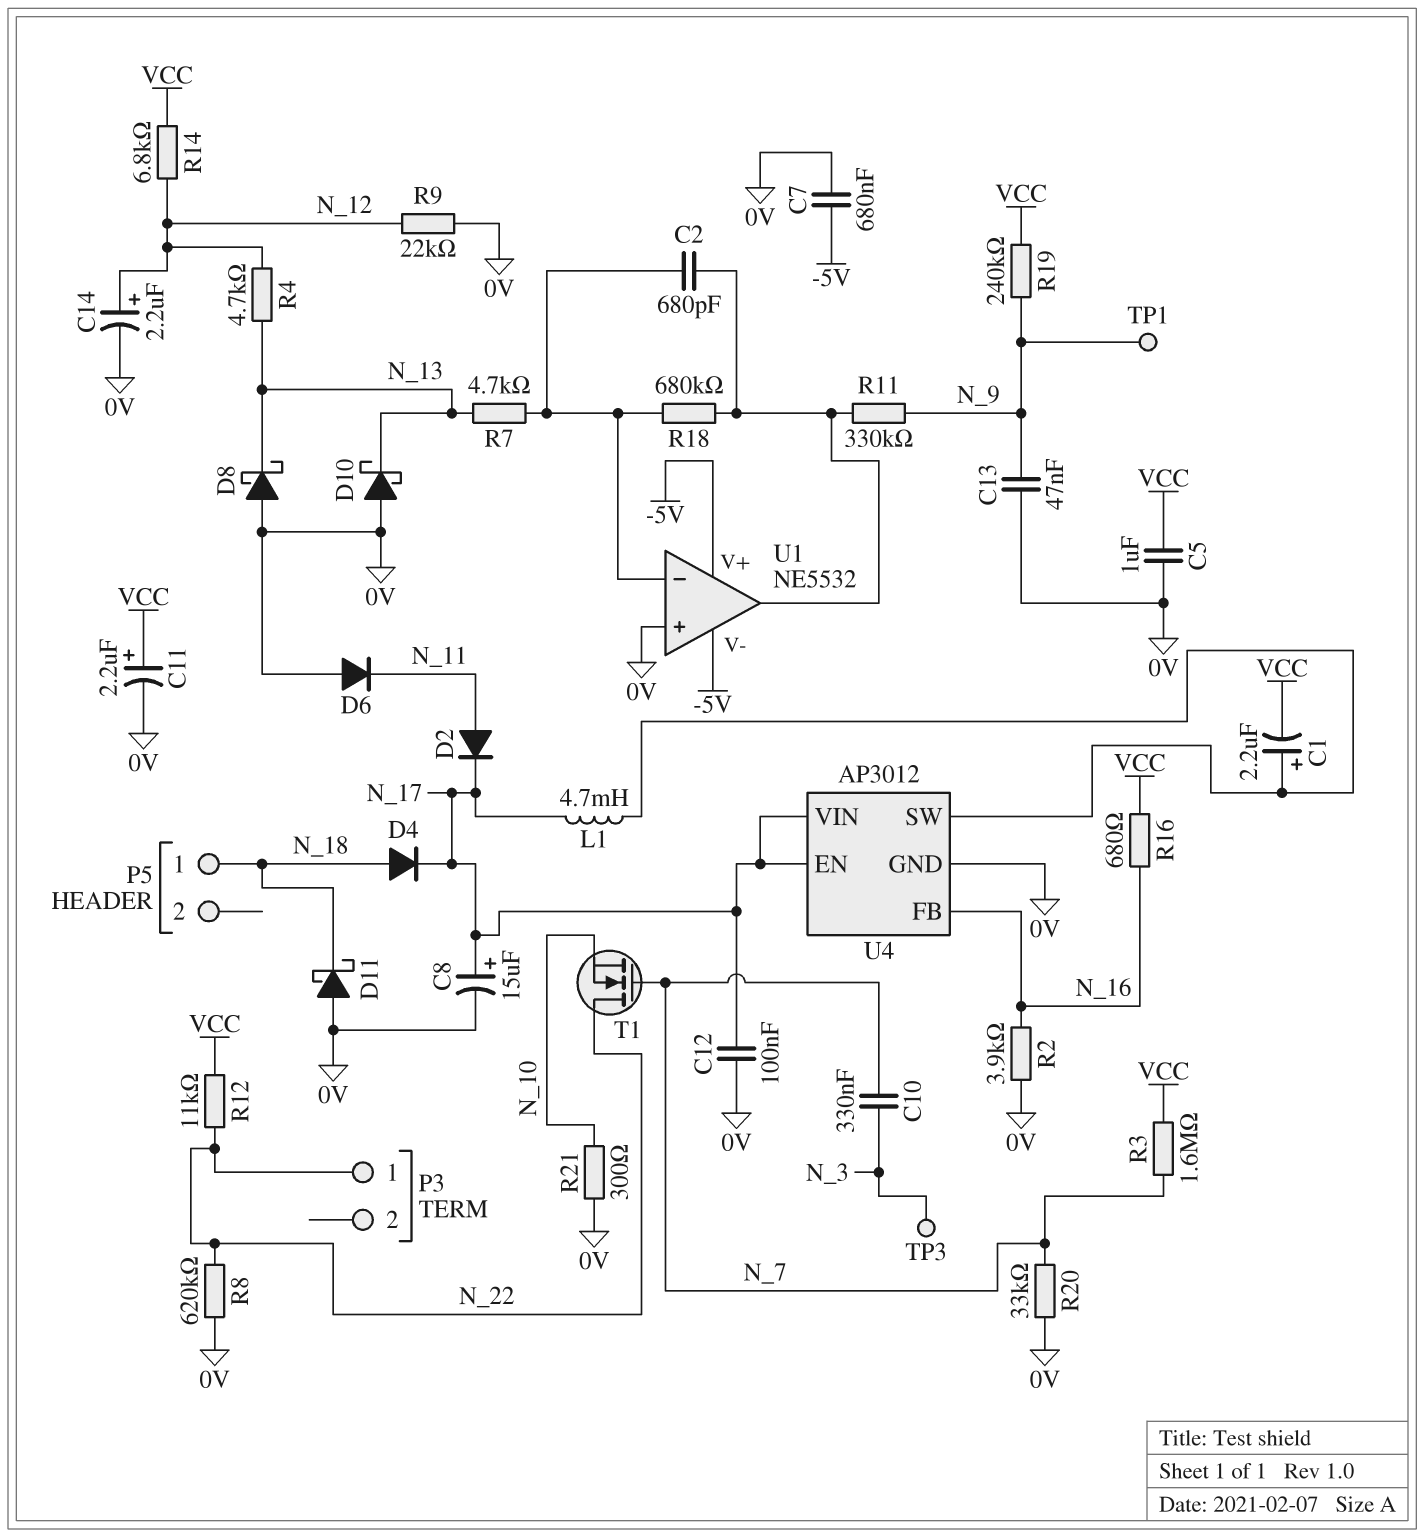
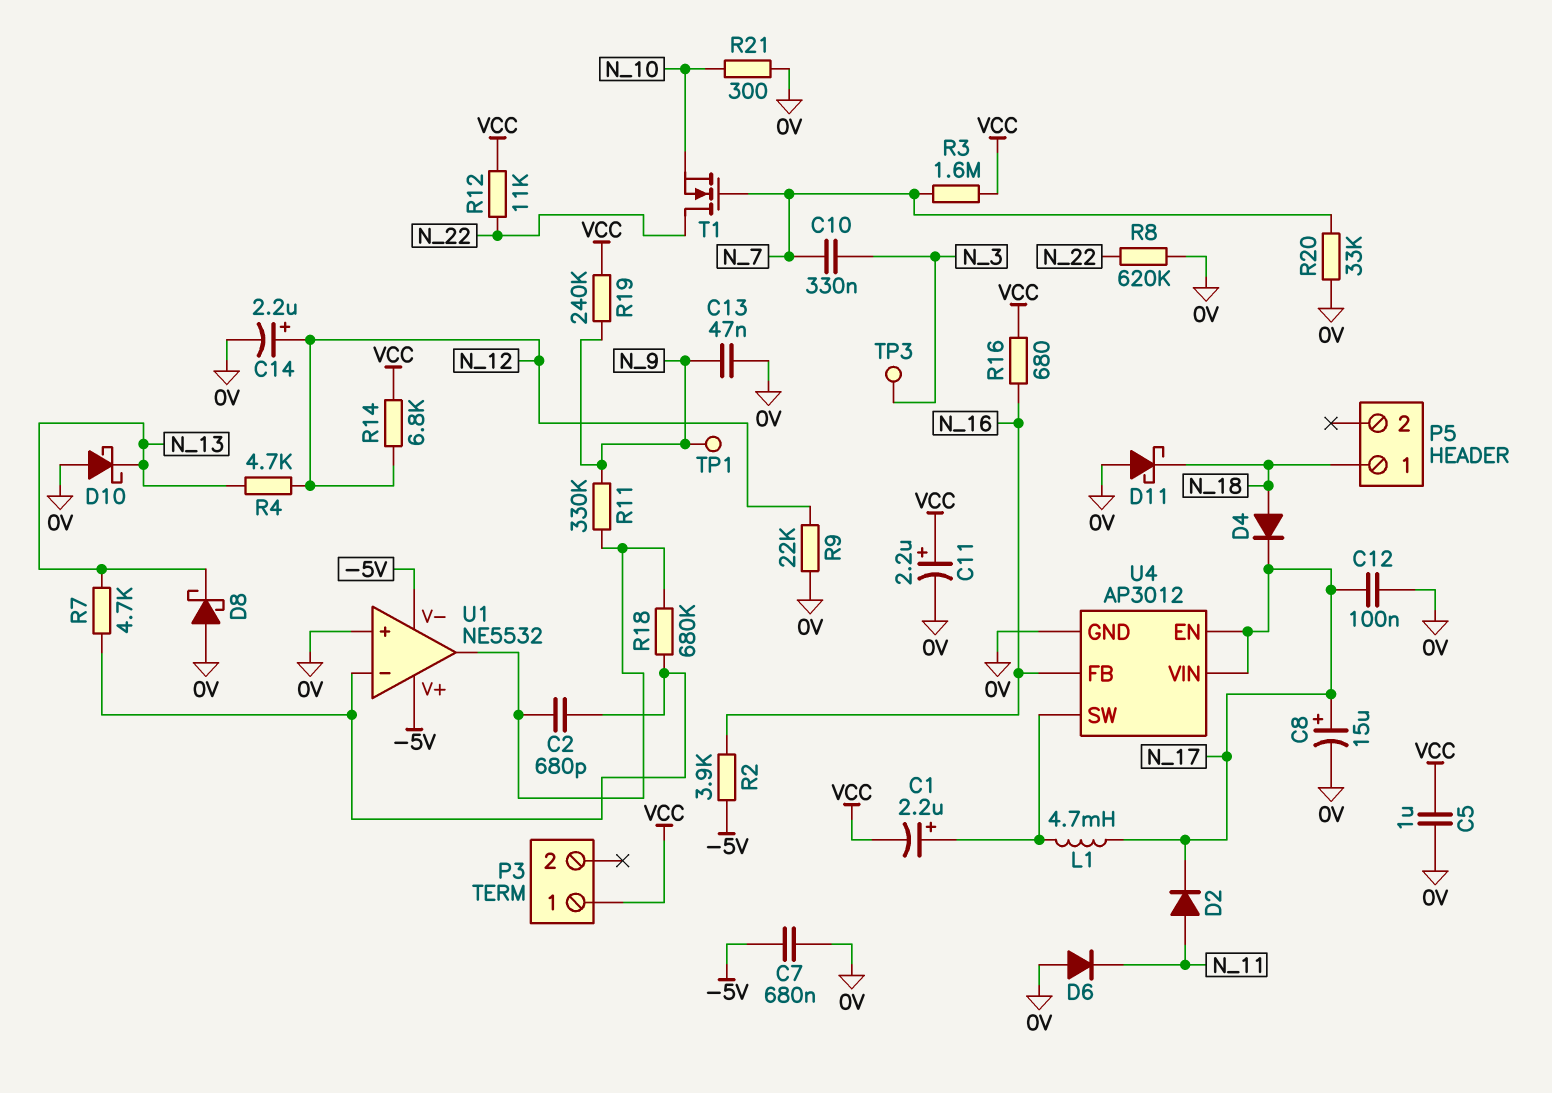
P3 pin 1: N_22 -> VCC
R2: 3.9k (0V, N_16) -> 3.9k (-5V, N_16)

